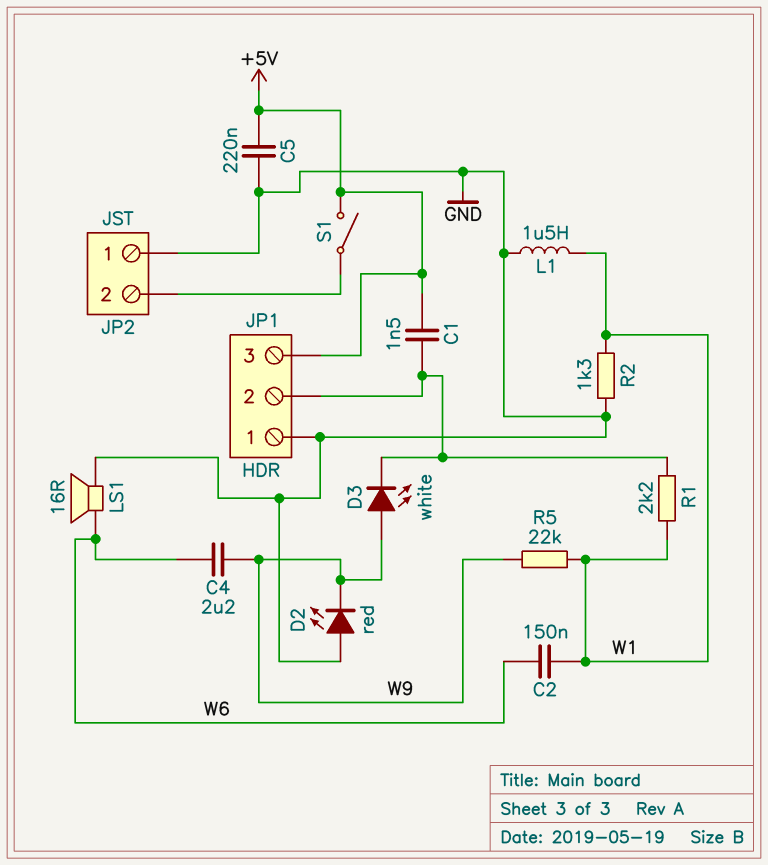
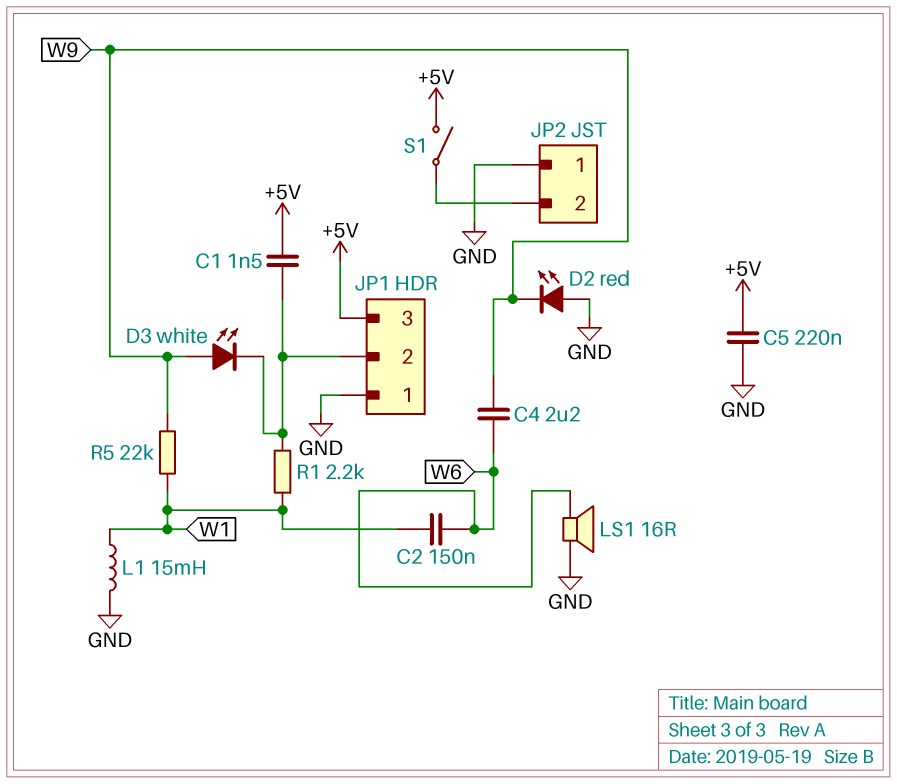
L1: 1.5uH (GND, W1) -> 15mH (GND, W1)
R2: 1.3k (GND, W1) -> none

